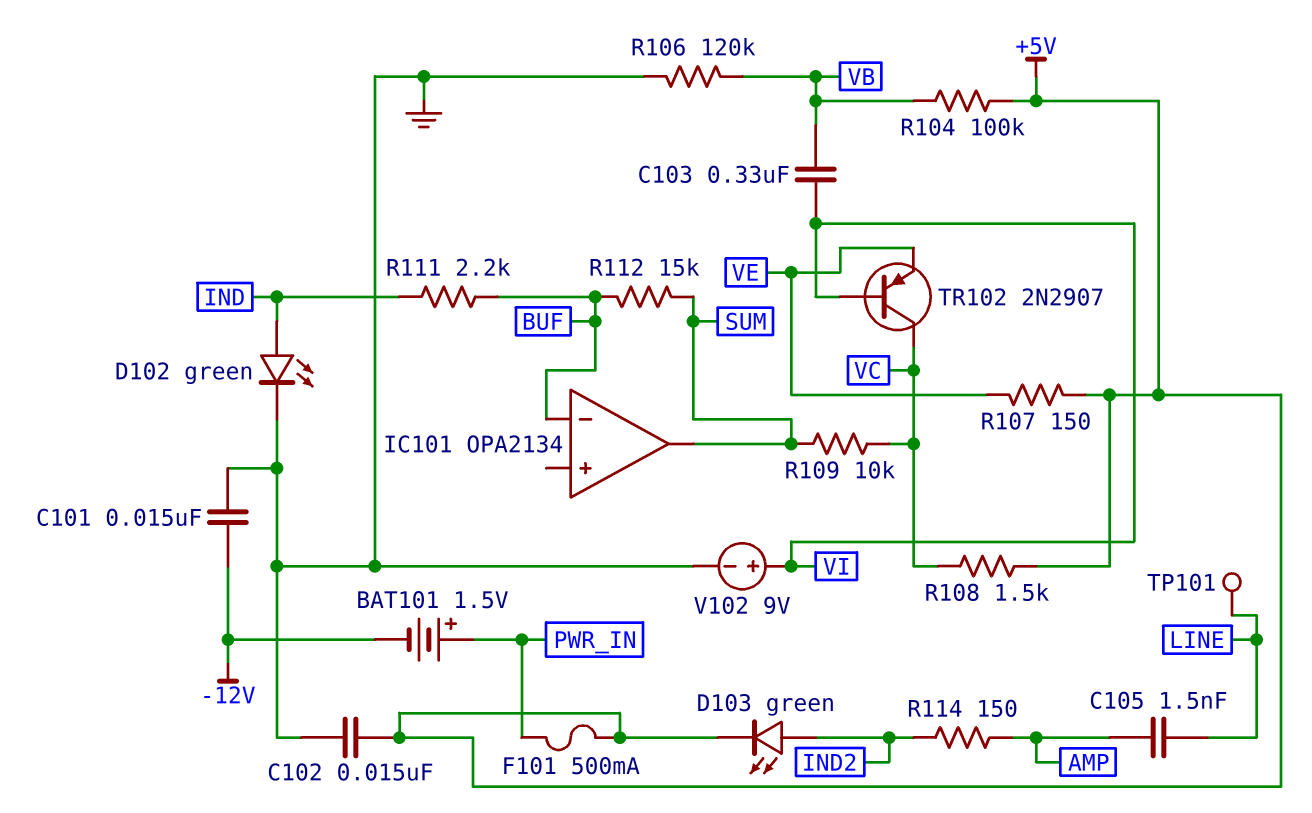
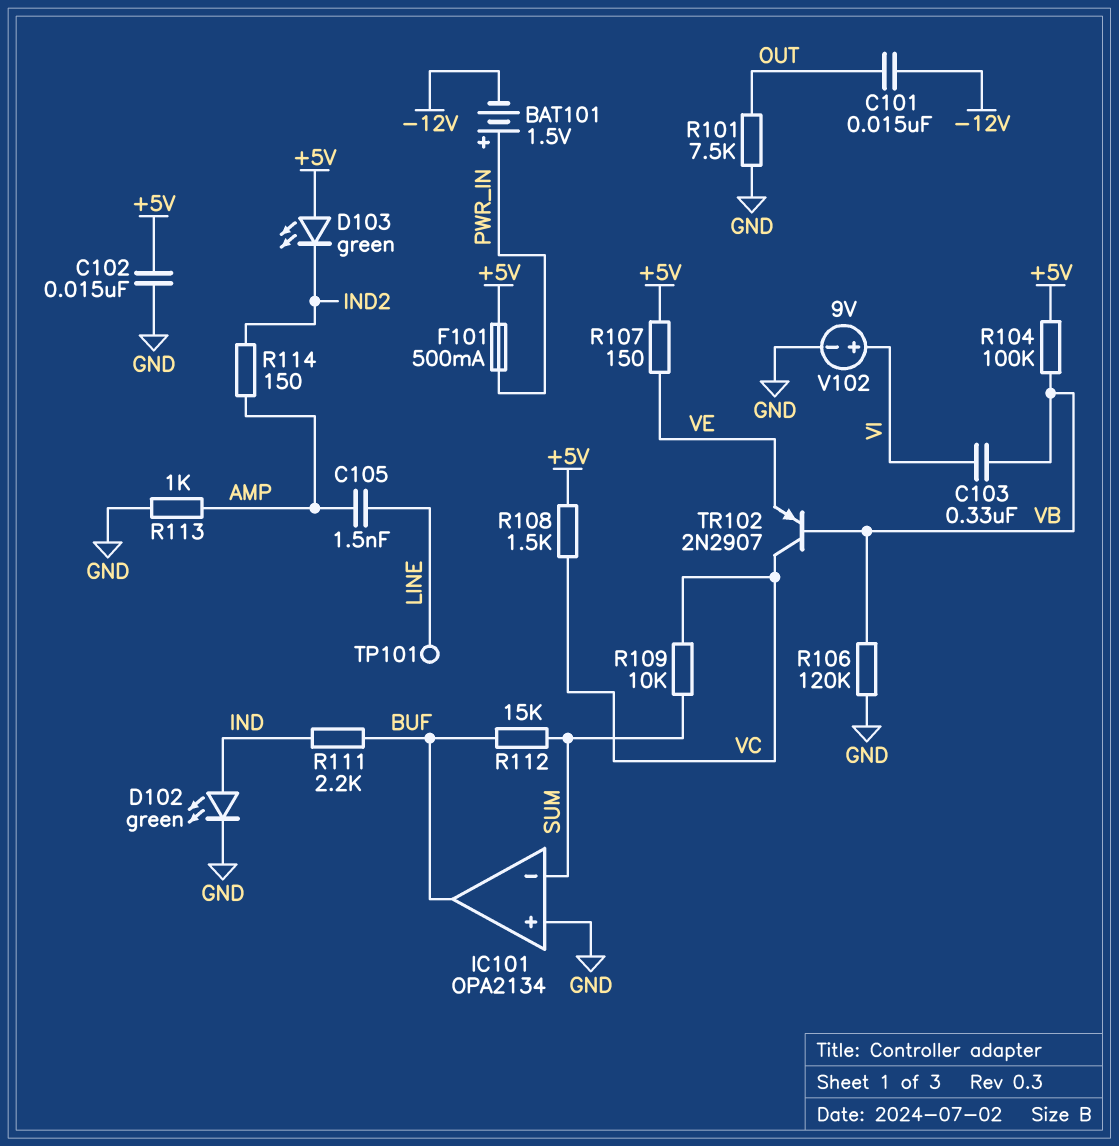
C101: 15nF (-12V, GND) -> 15nF (-12V, OUT)
D103: LED green (A IND2, K +5V) -> LED green (A +5V, K IND2)
IC101 pin in+: none -> GND
IC101 pin in-: BUF -> SUM
IC101 pin out: SUM -> BUF
R101: none -> 7.5k (GND, OUT)
R113: none -> 1k (AMP, GND)
TR102: PNP 2N2907 (B VI, C VC, E VE) -> PNP 2N2907 (B VB, C VC, E VE)

